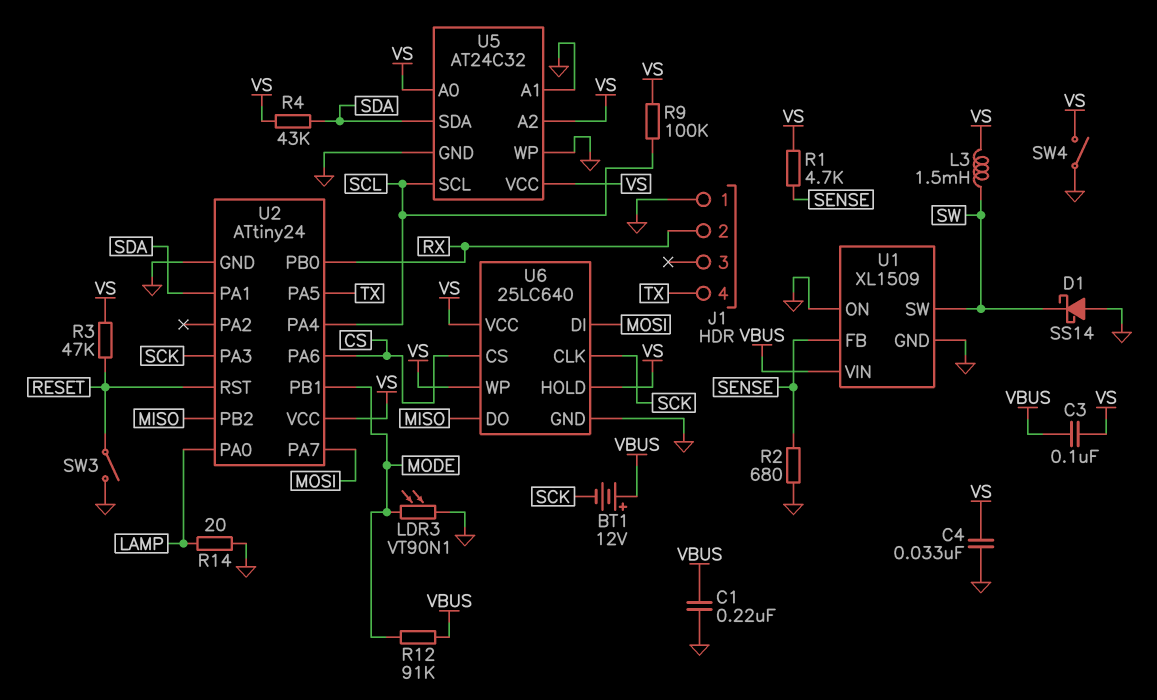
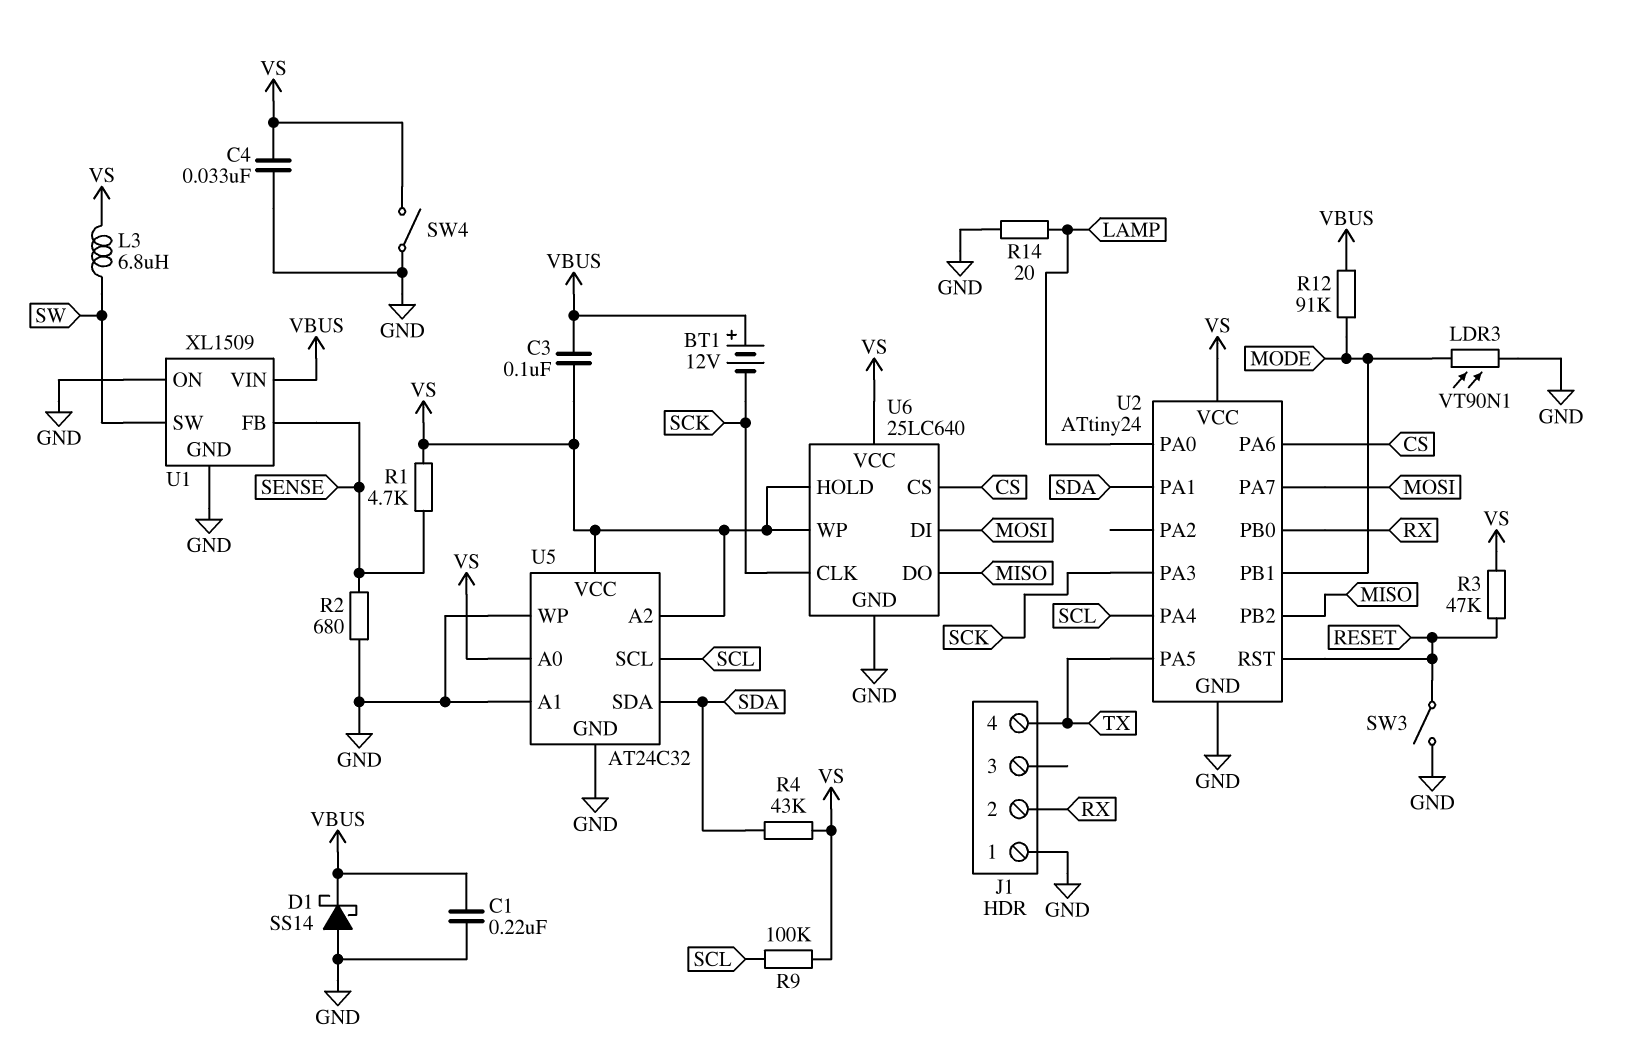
D1: schottky SS14 (A GND, K SW) -> schottky SS14 (A GND, K VBUS)
L3: 1.5mH (SW, VS) -> 6.8uH (SW, VS)

